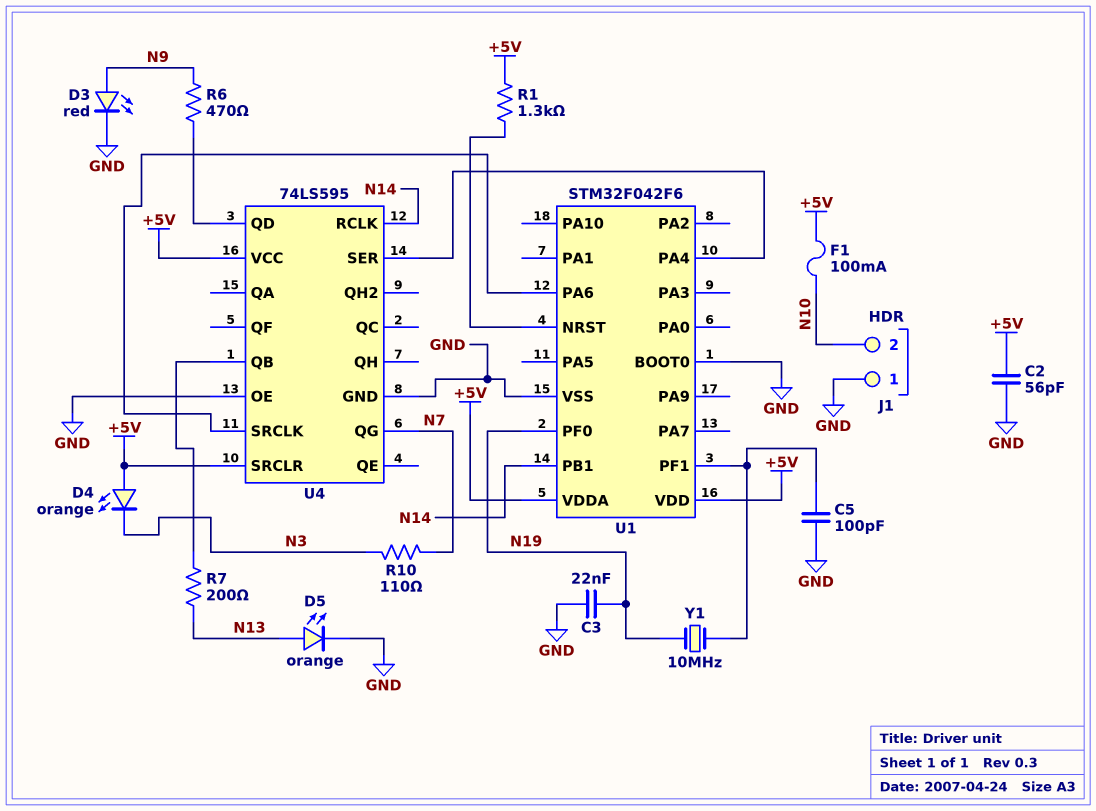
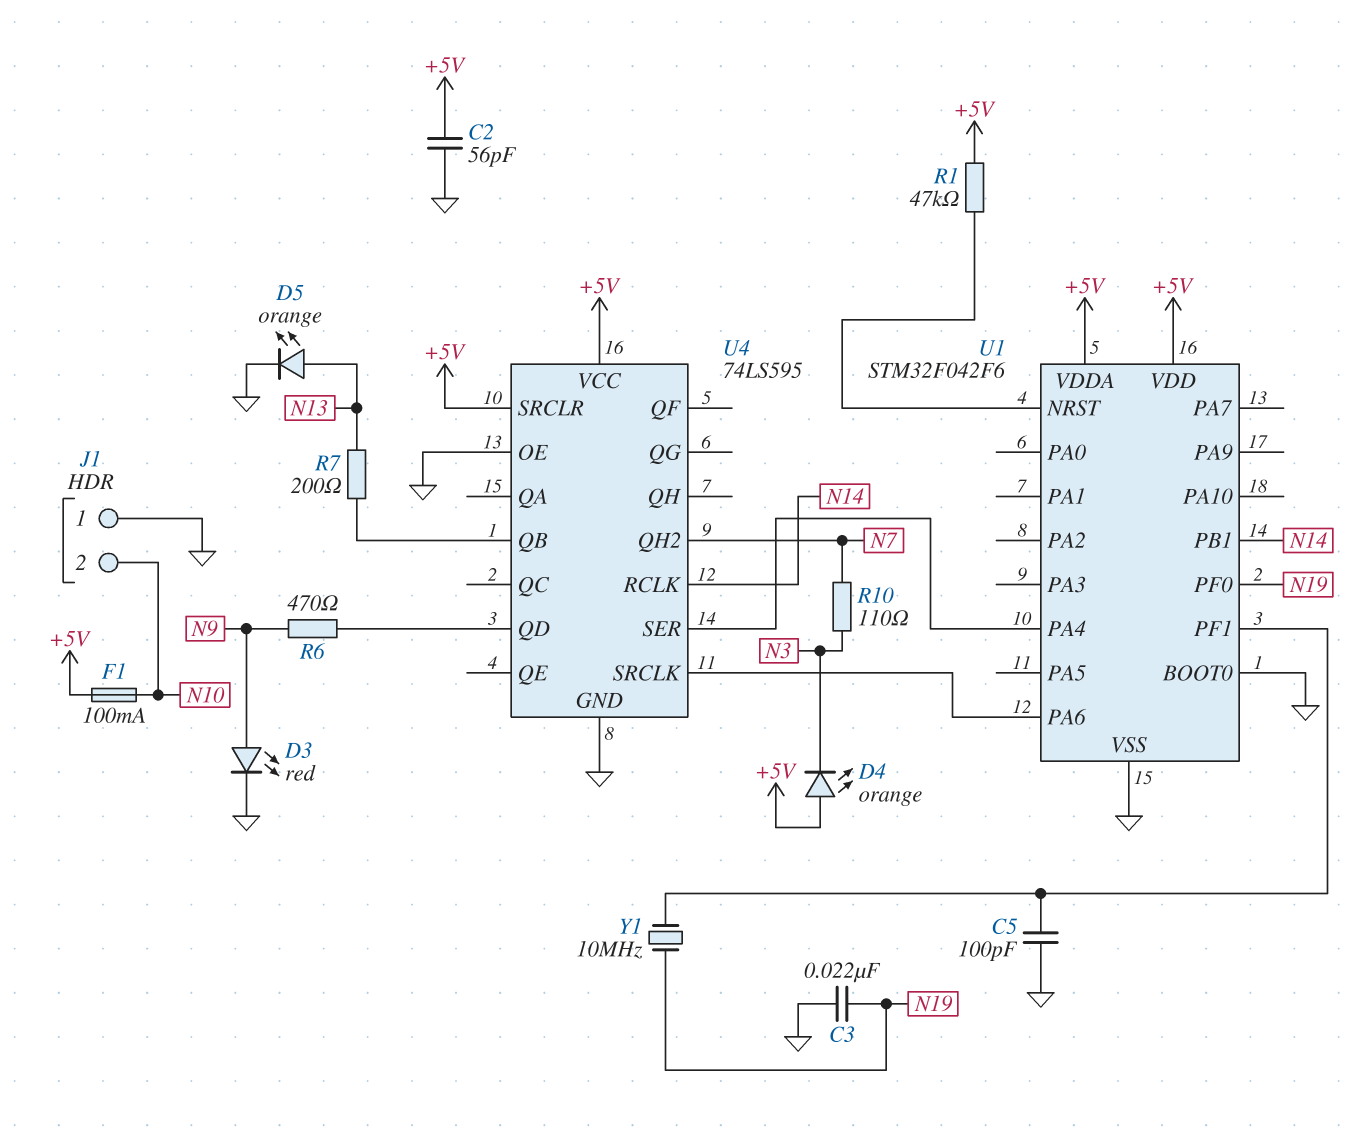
R1: 1.3k (+5V, U1/NRST) -> 47k (+5V, U1/NRST)
U4 pin QG: N7 -> none
U4 pin QH2: none -> N7

